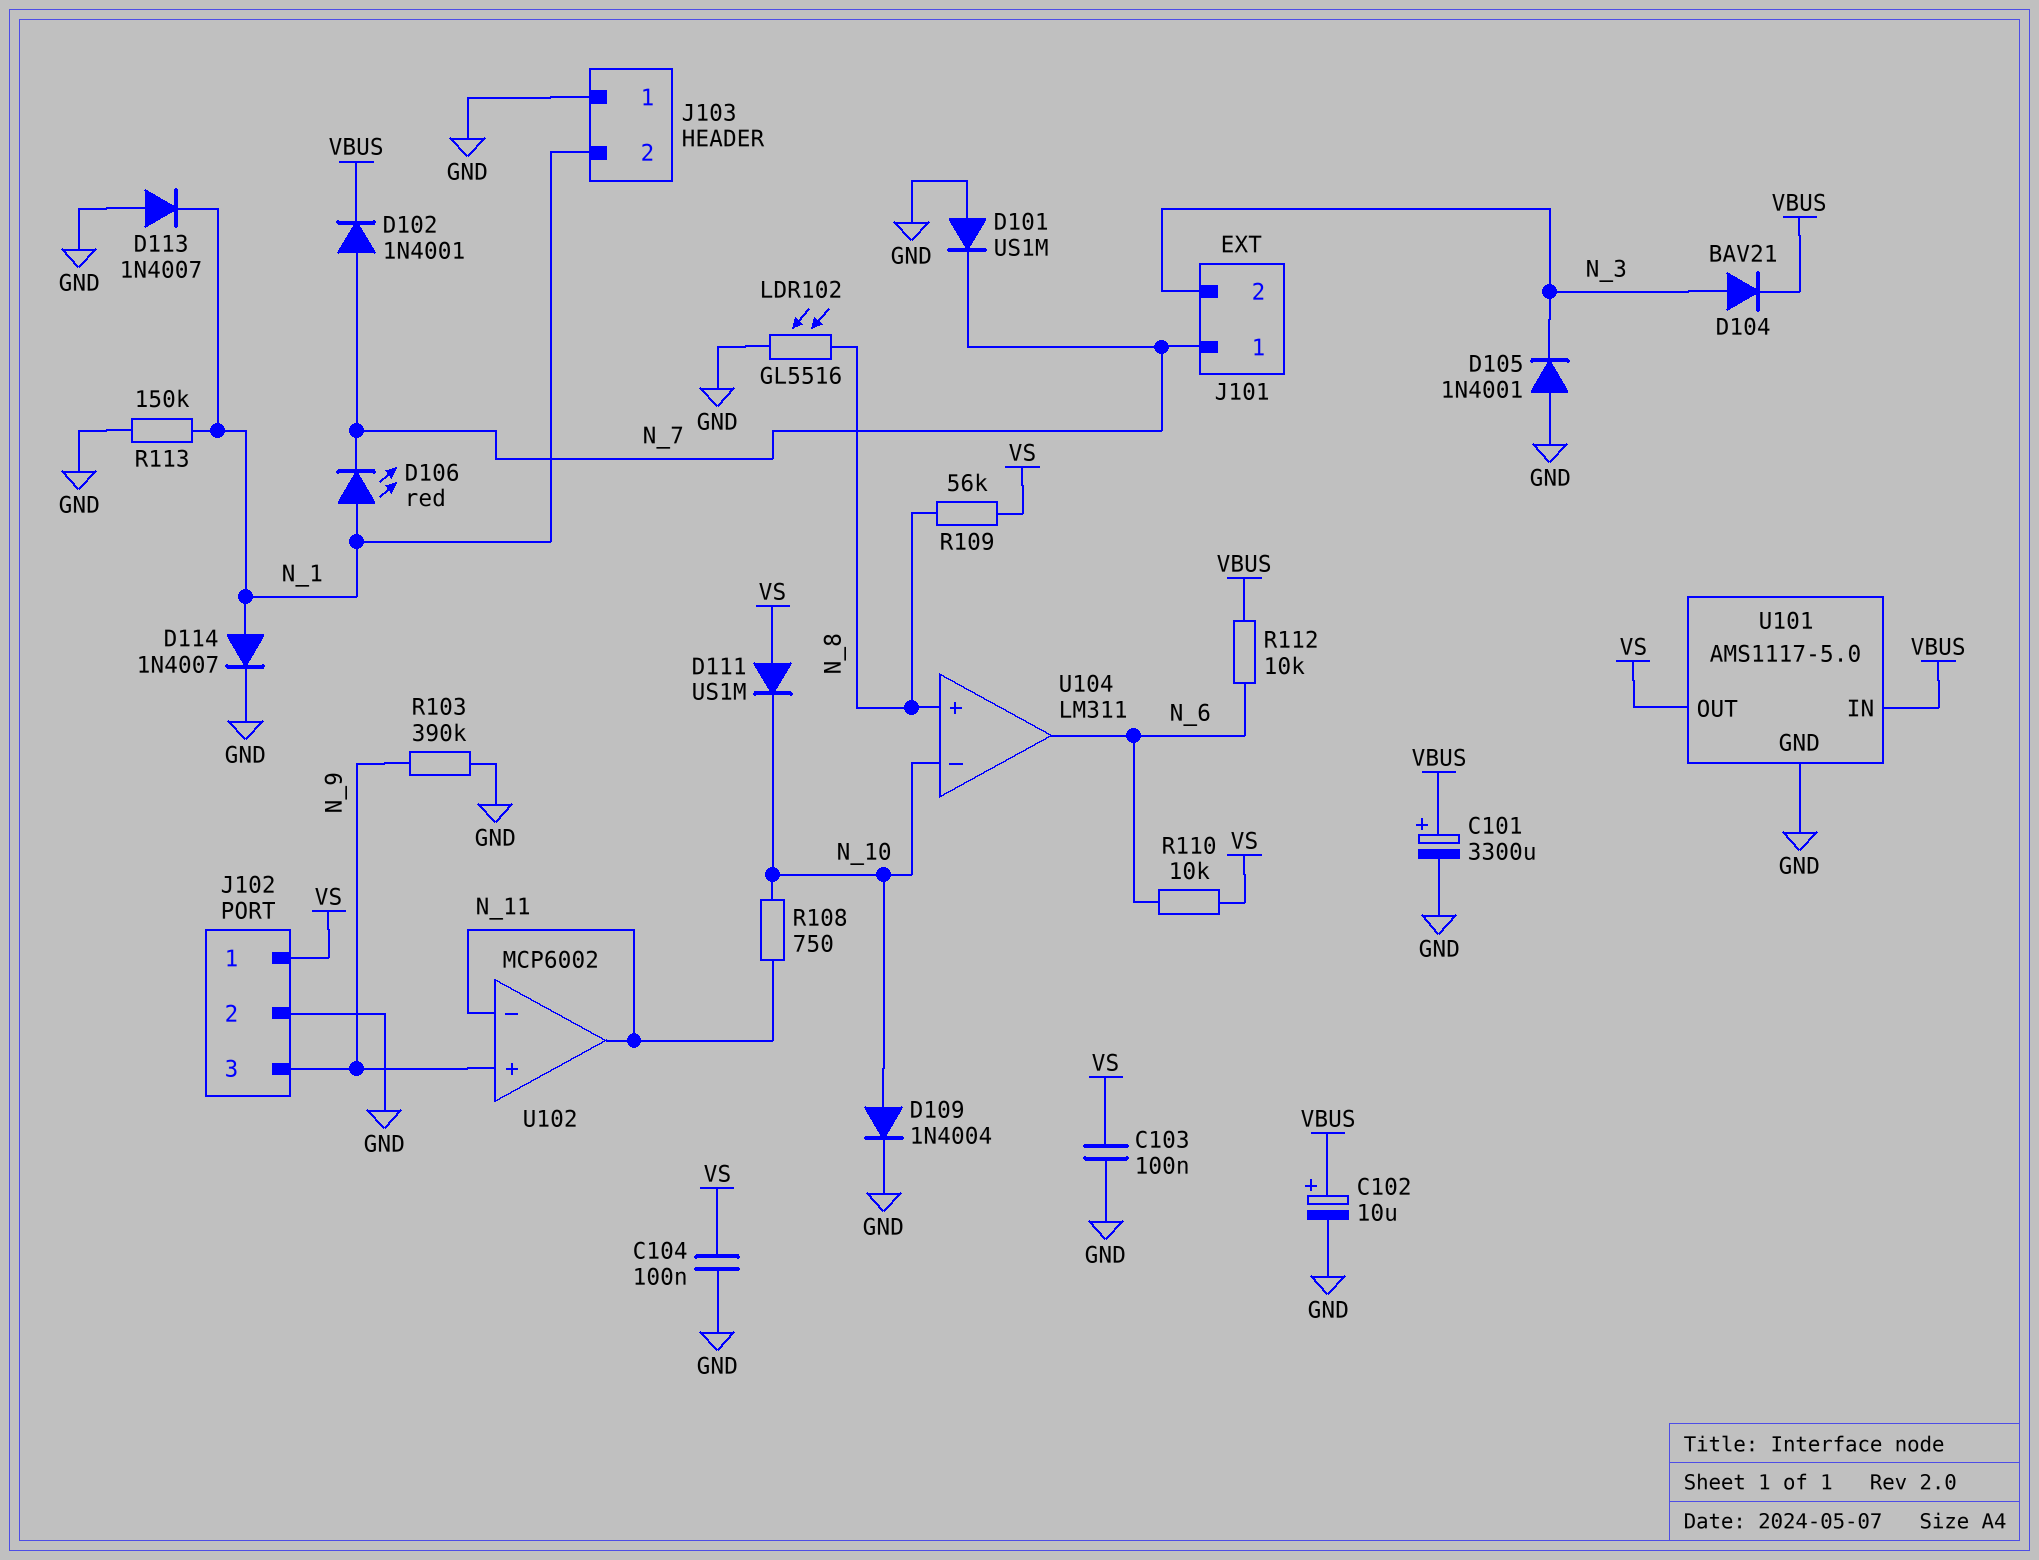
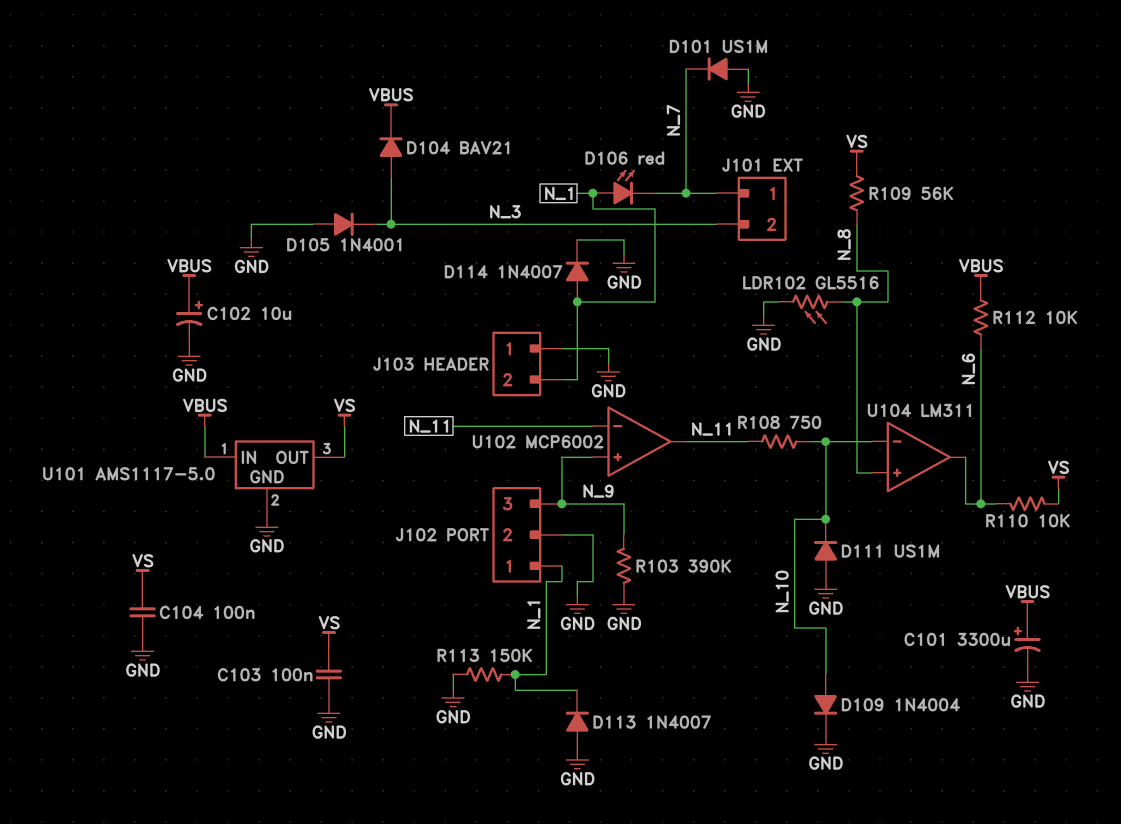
D102: diode 1N4001 (A N_7, K VBUS) -> none
D111: diode US1M (A VS, K N_10) -> diode US1M (A GND, K N_10)
J102 pin 1: VS -> N_1

